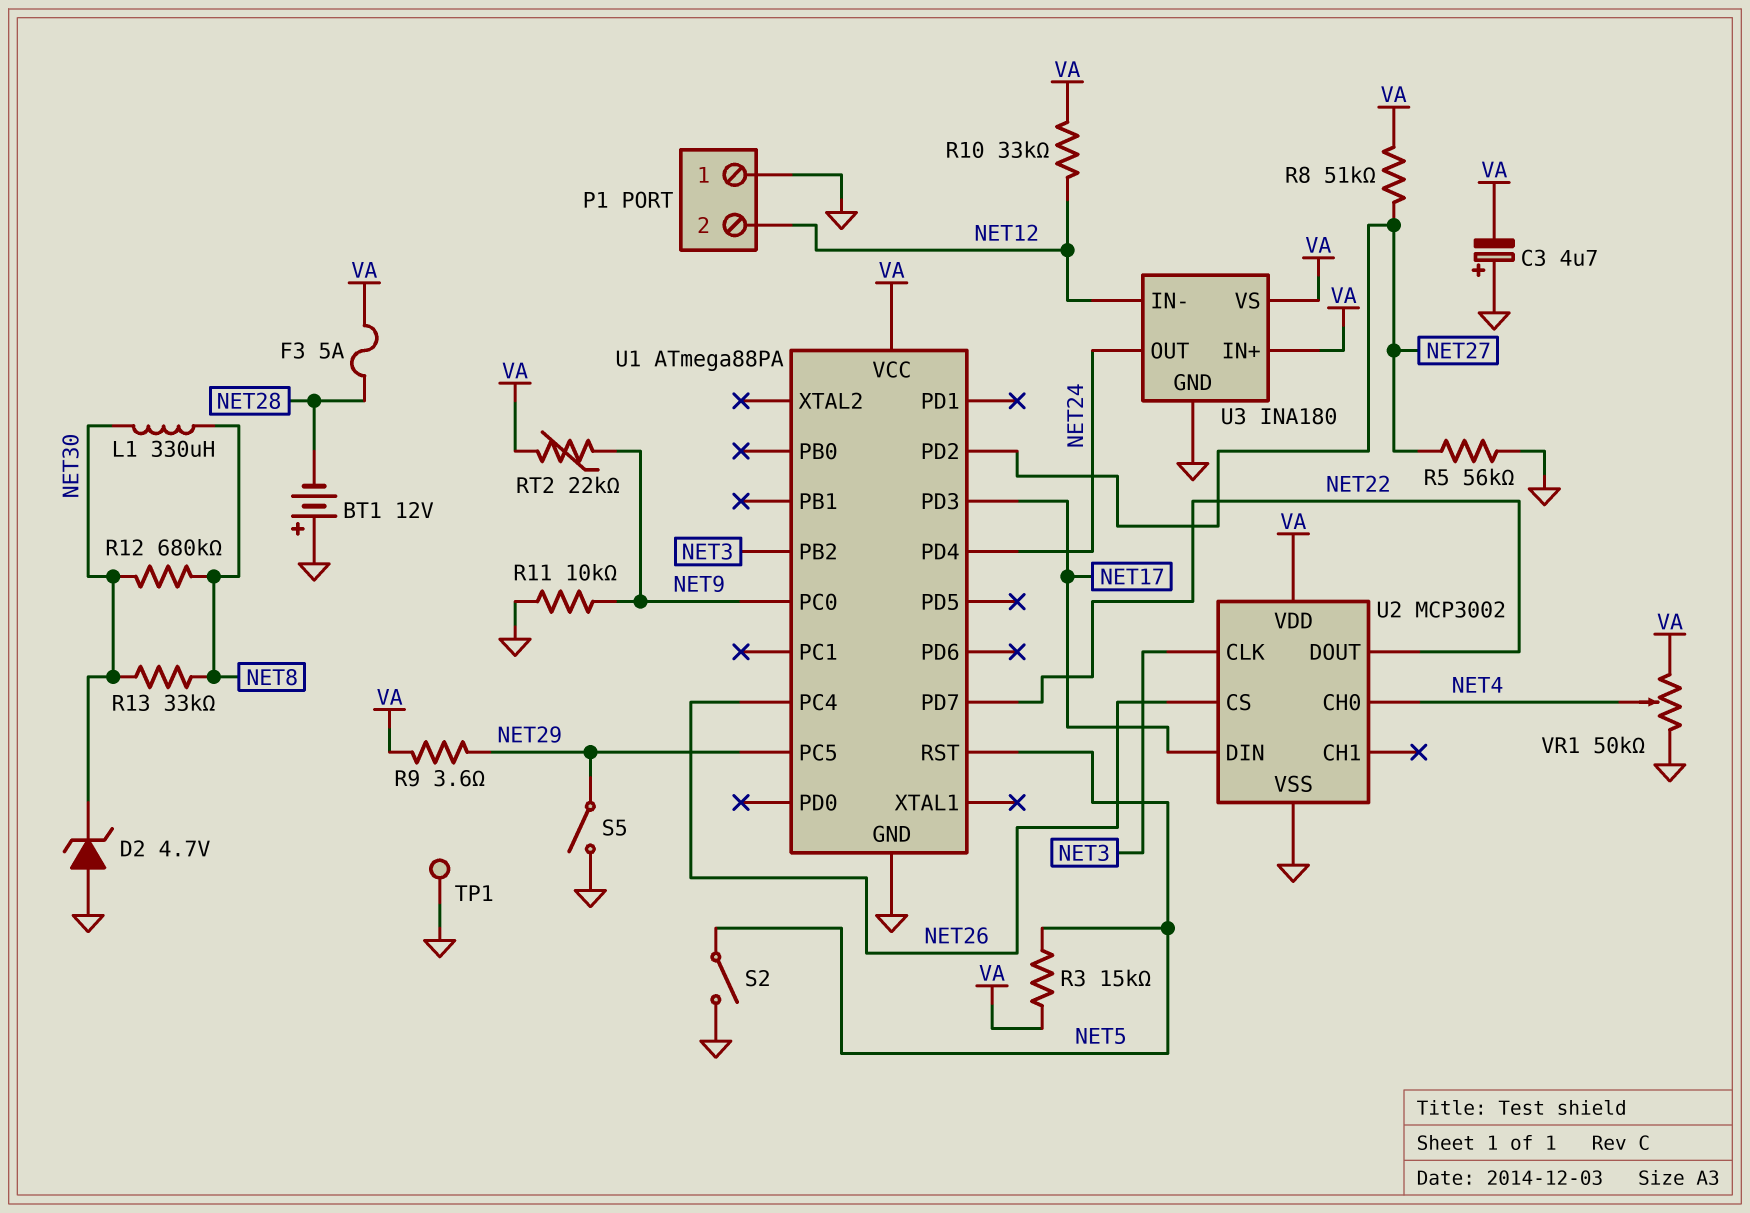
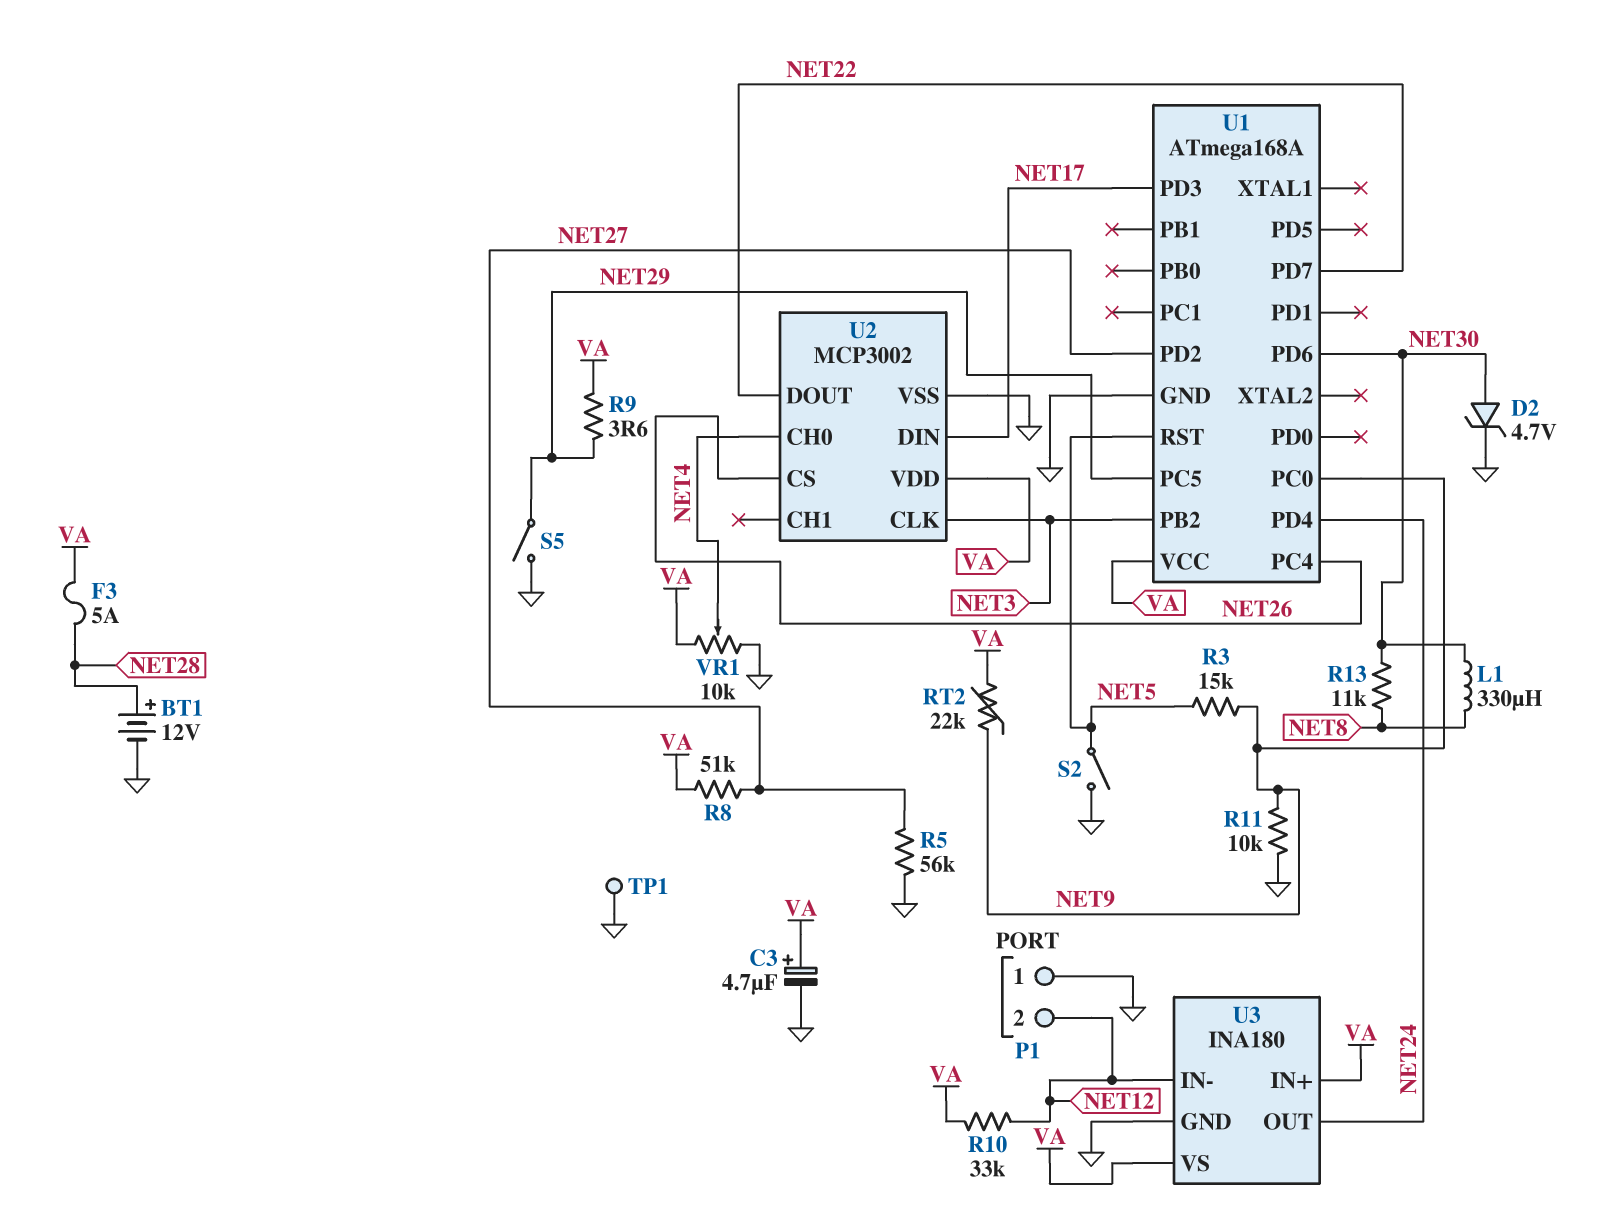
BT1: 12V (plus GND, minus NET28) -> 12V (plus NET28, minus GND)
C3: 4.7uF (plus GND, minus VA) -> 4.7uF (plus VA, minus GND)
D2: zener 4.7V (A GND, K NET30) -> zener 4.7V (A NET30, K GND)
R3: 15k (NET5, VA) -> 15k (NET5, NET9)
R12: 680k (NET8, NET30) -> none
R13: 33k (NET8, NET30) -> 11k (NET8, NET30)
U1: ATmega88PA -> ATmega168A
U1 pin PD6: none -> NET30
VR1: 50k (GND, VA, wiper NET4) -> 10k (GND, VA, wiper NET4)

